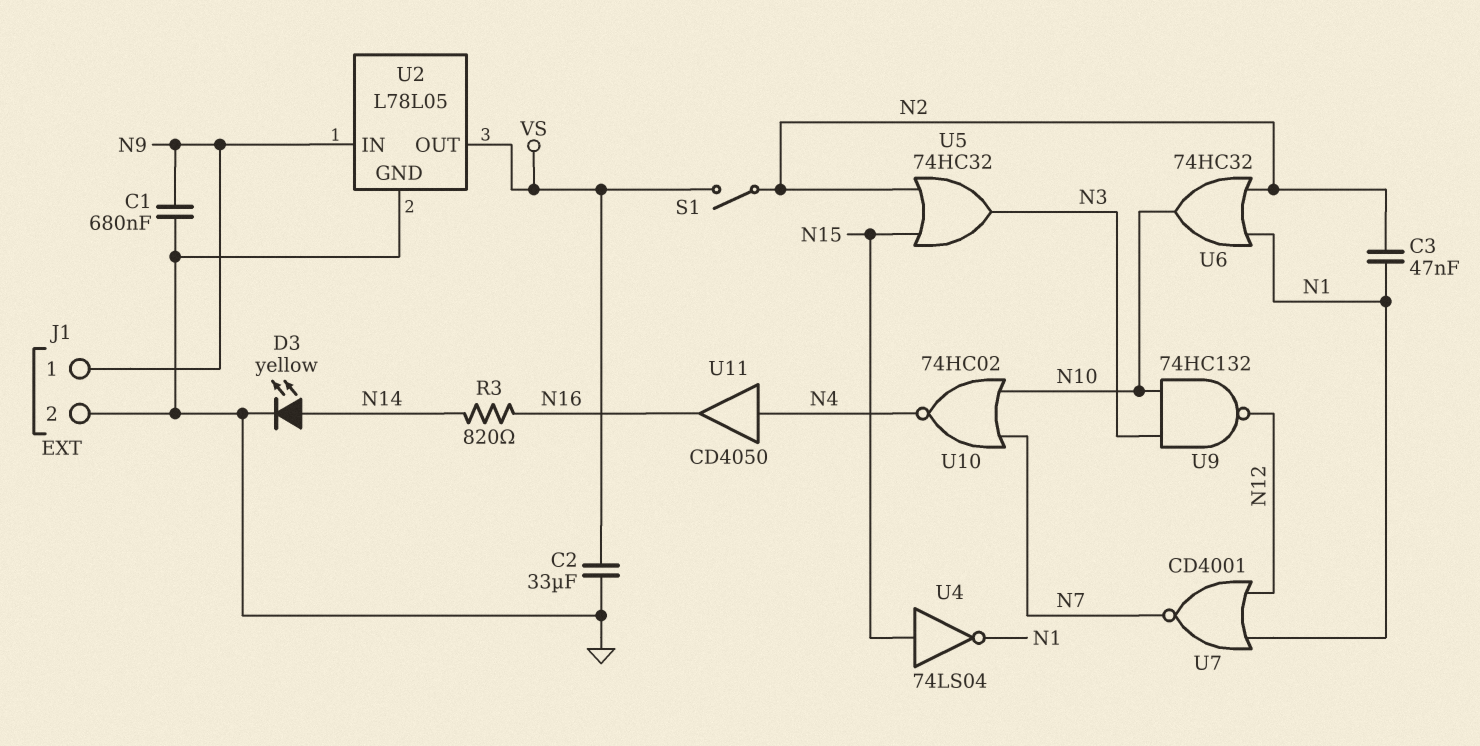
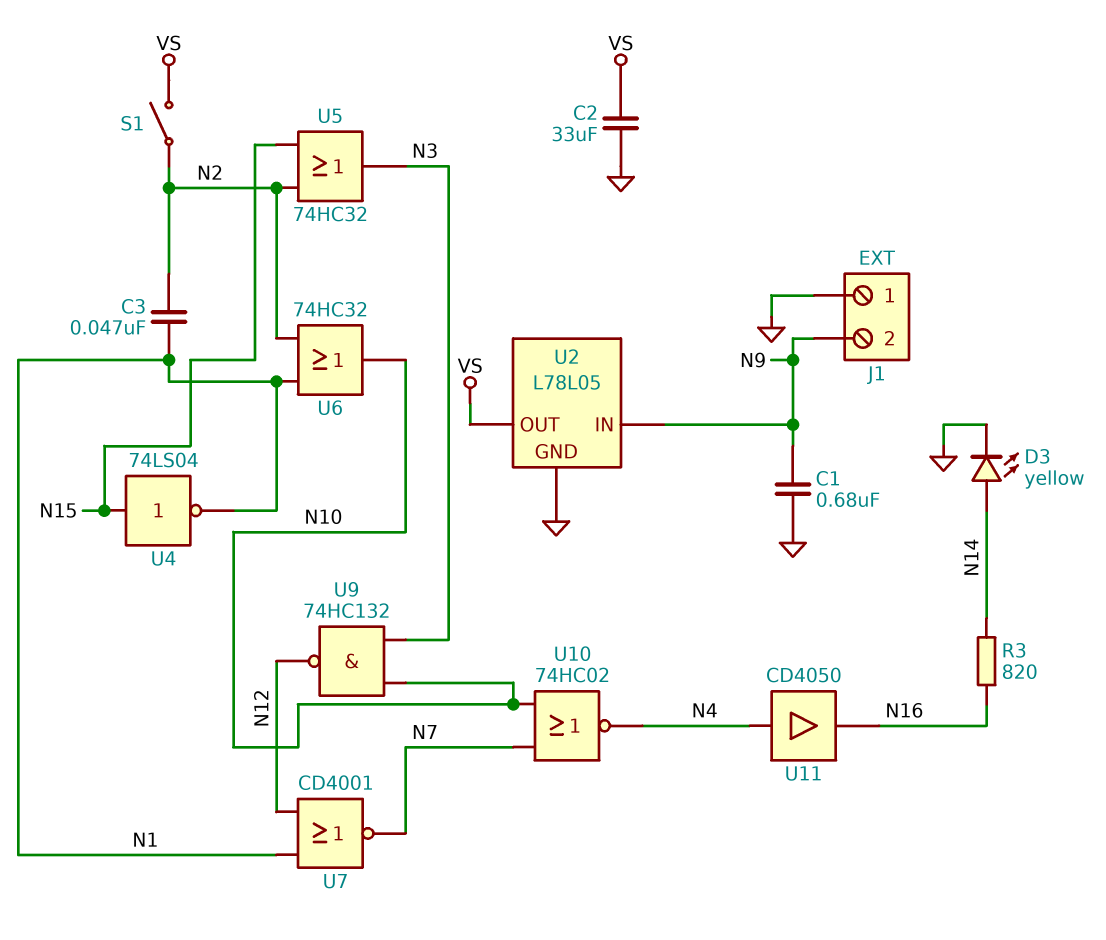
J1 pin 1: N9 -> GND
J1 pin 2: GND -> N9

